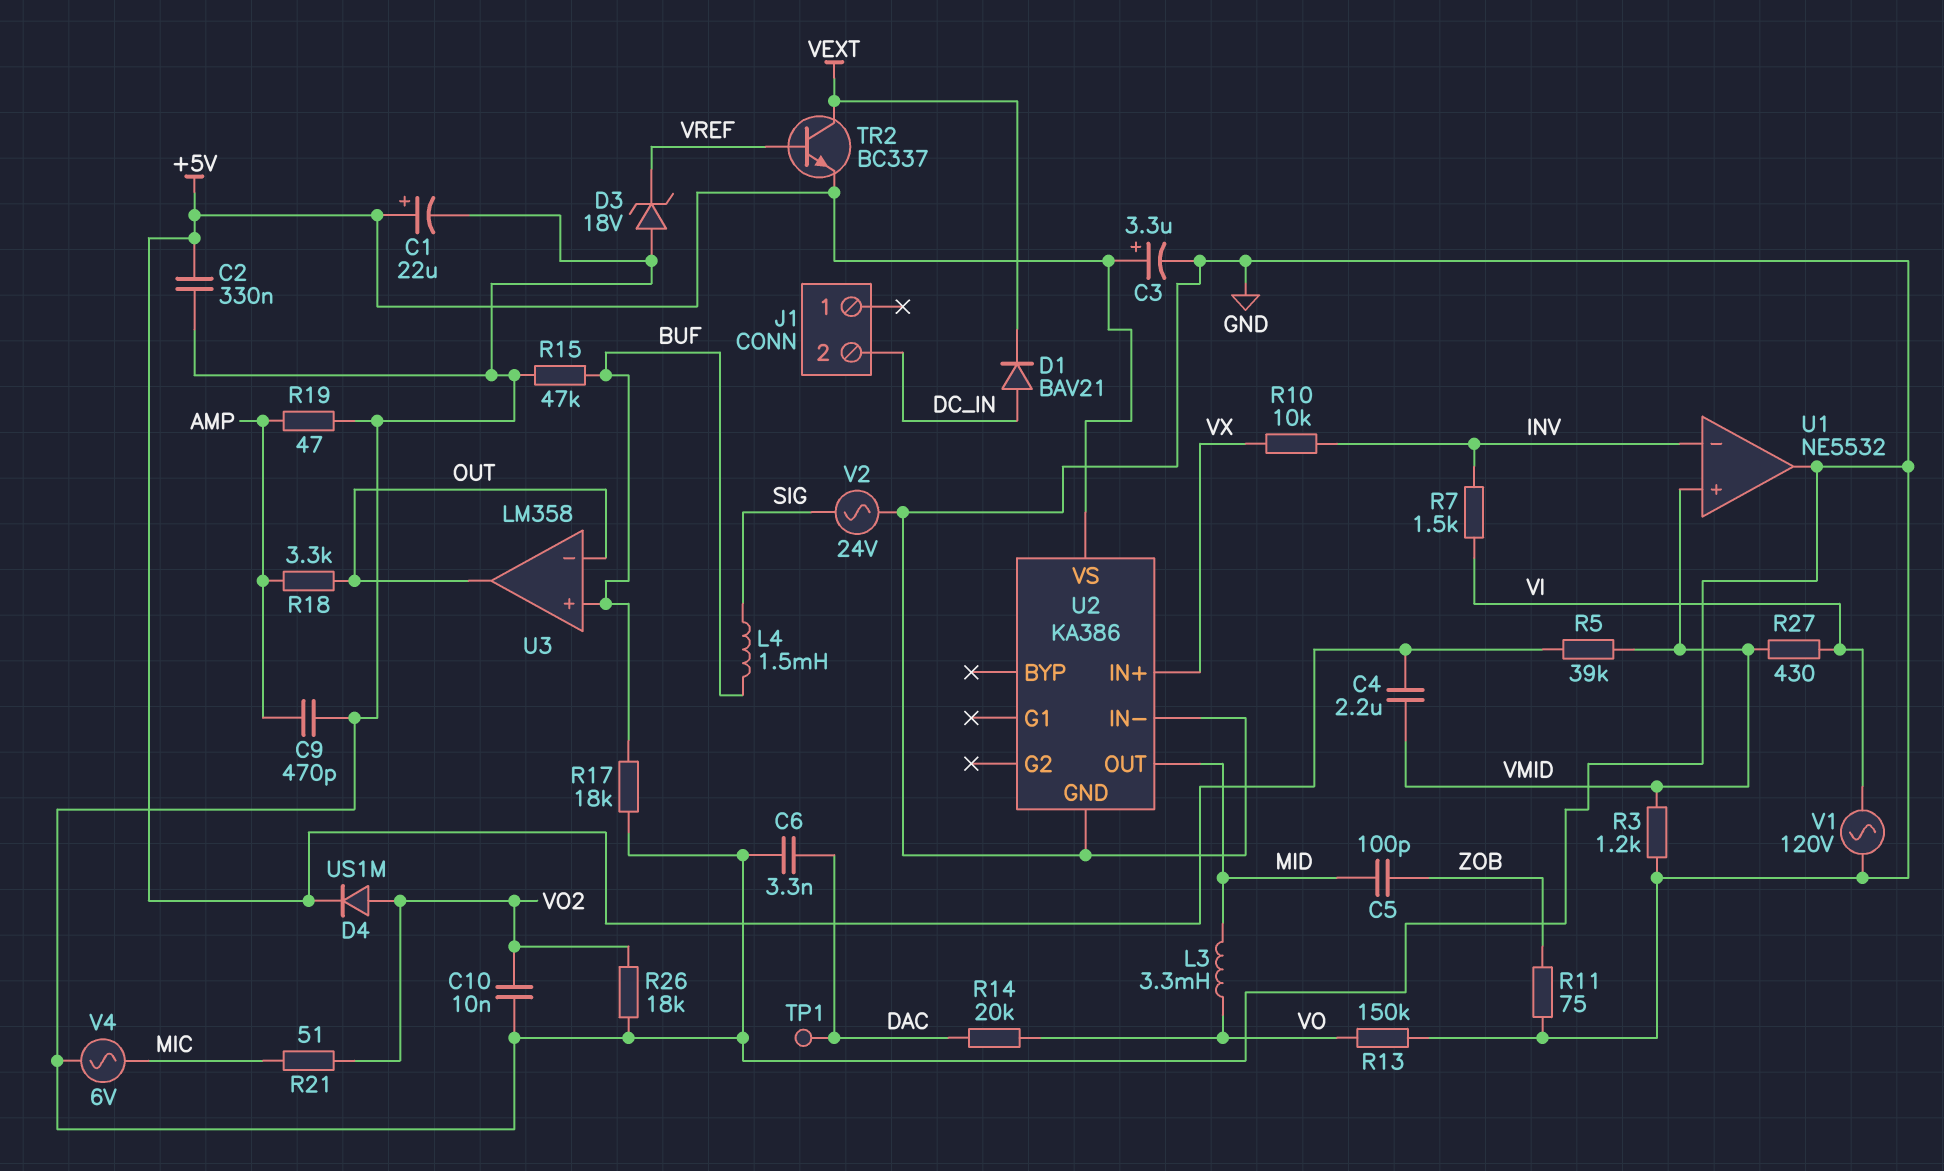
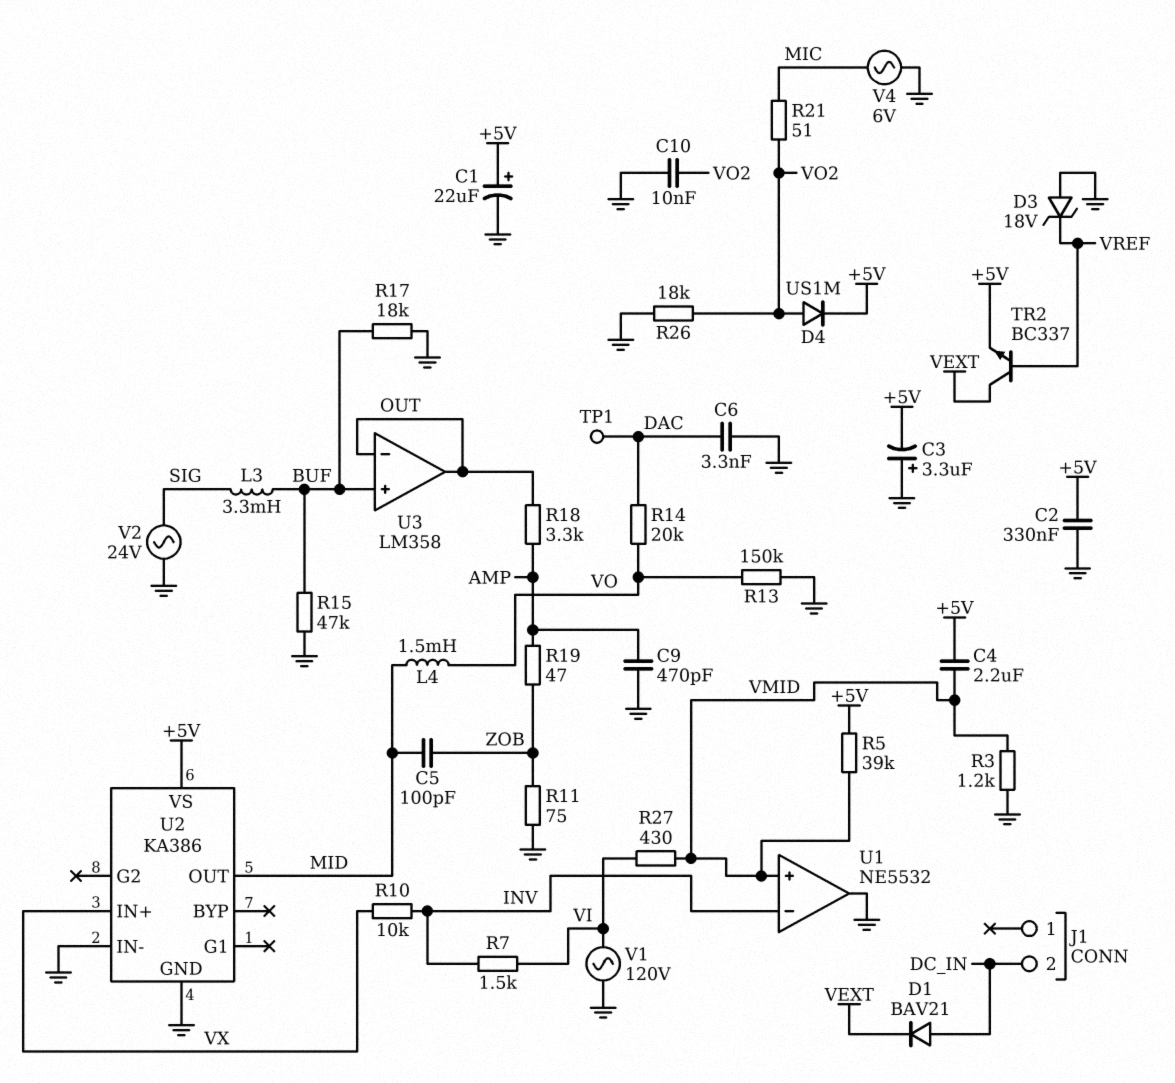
C3: 3.3uF (plus +5V, minus GND) -> 3.3uF (plus GND, minus +5V)
L3: 3.3mH (MID, VO) -> 3.3mH (BUF, SIG)
L4: 1.5mH (BUF, SIG) -> 1.5mH (MID, VO)
R19: 47 (AMP, GND) -> 47 (AMP, ZOB)

